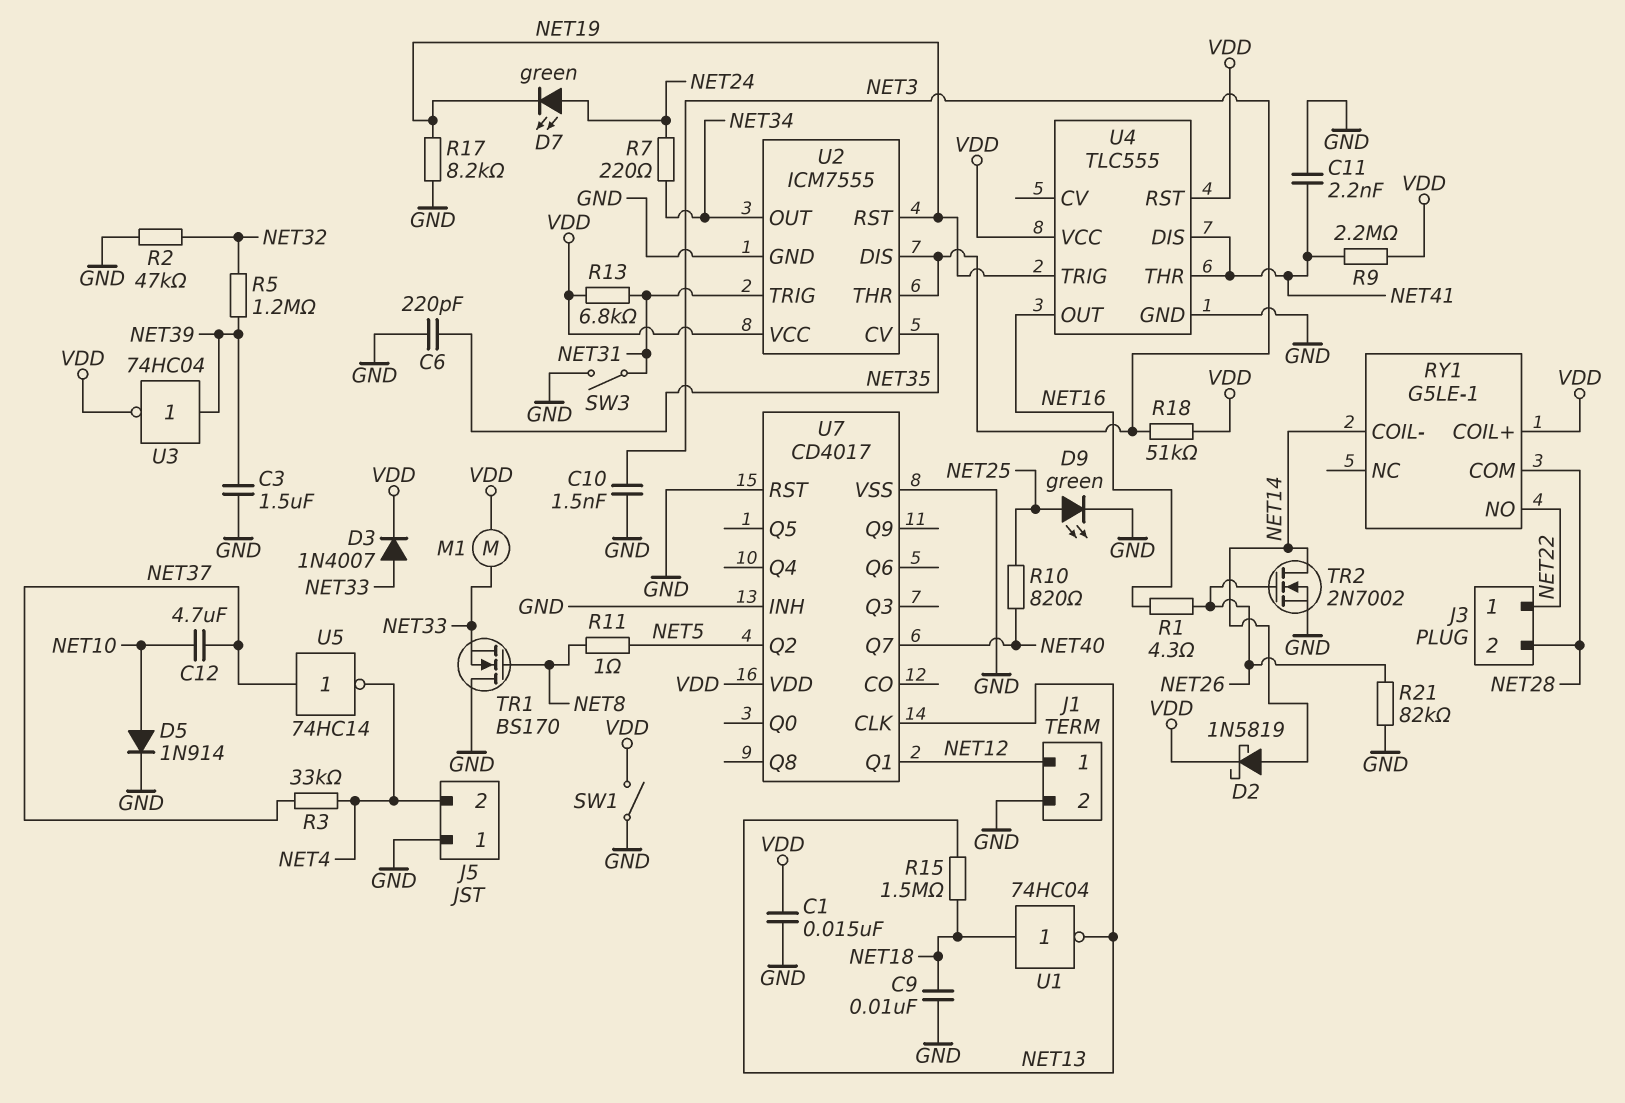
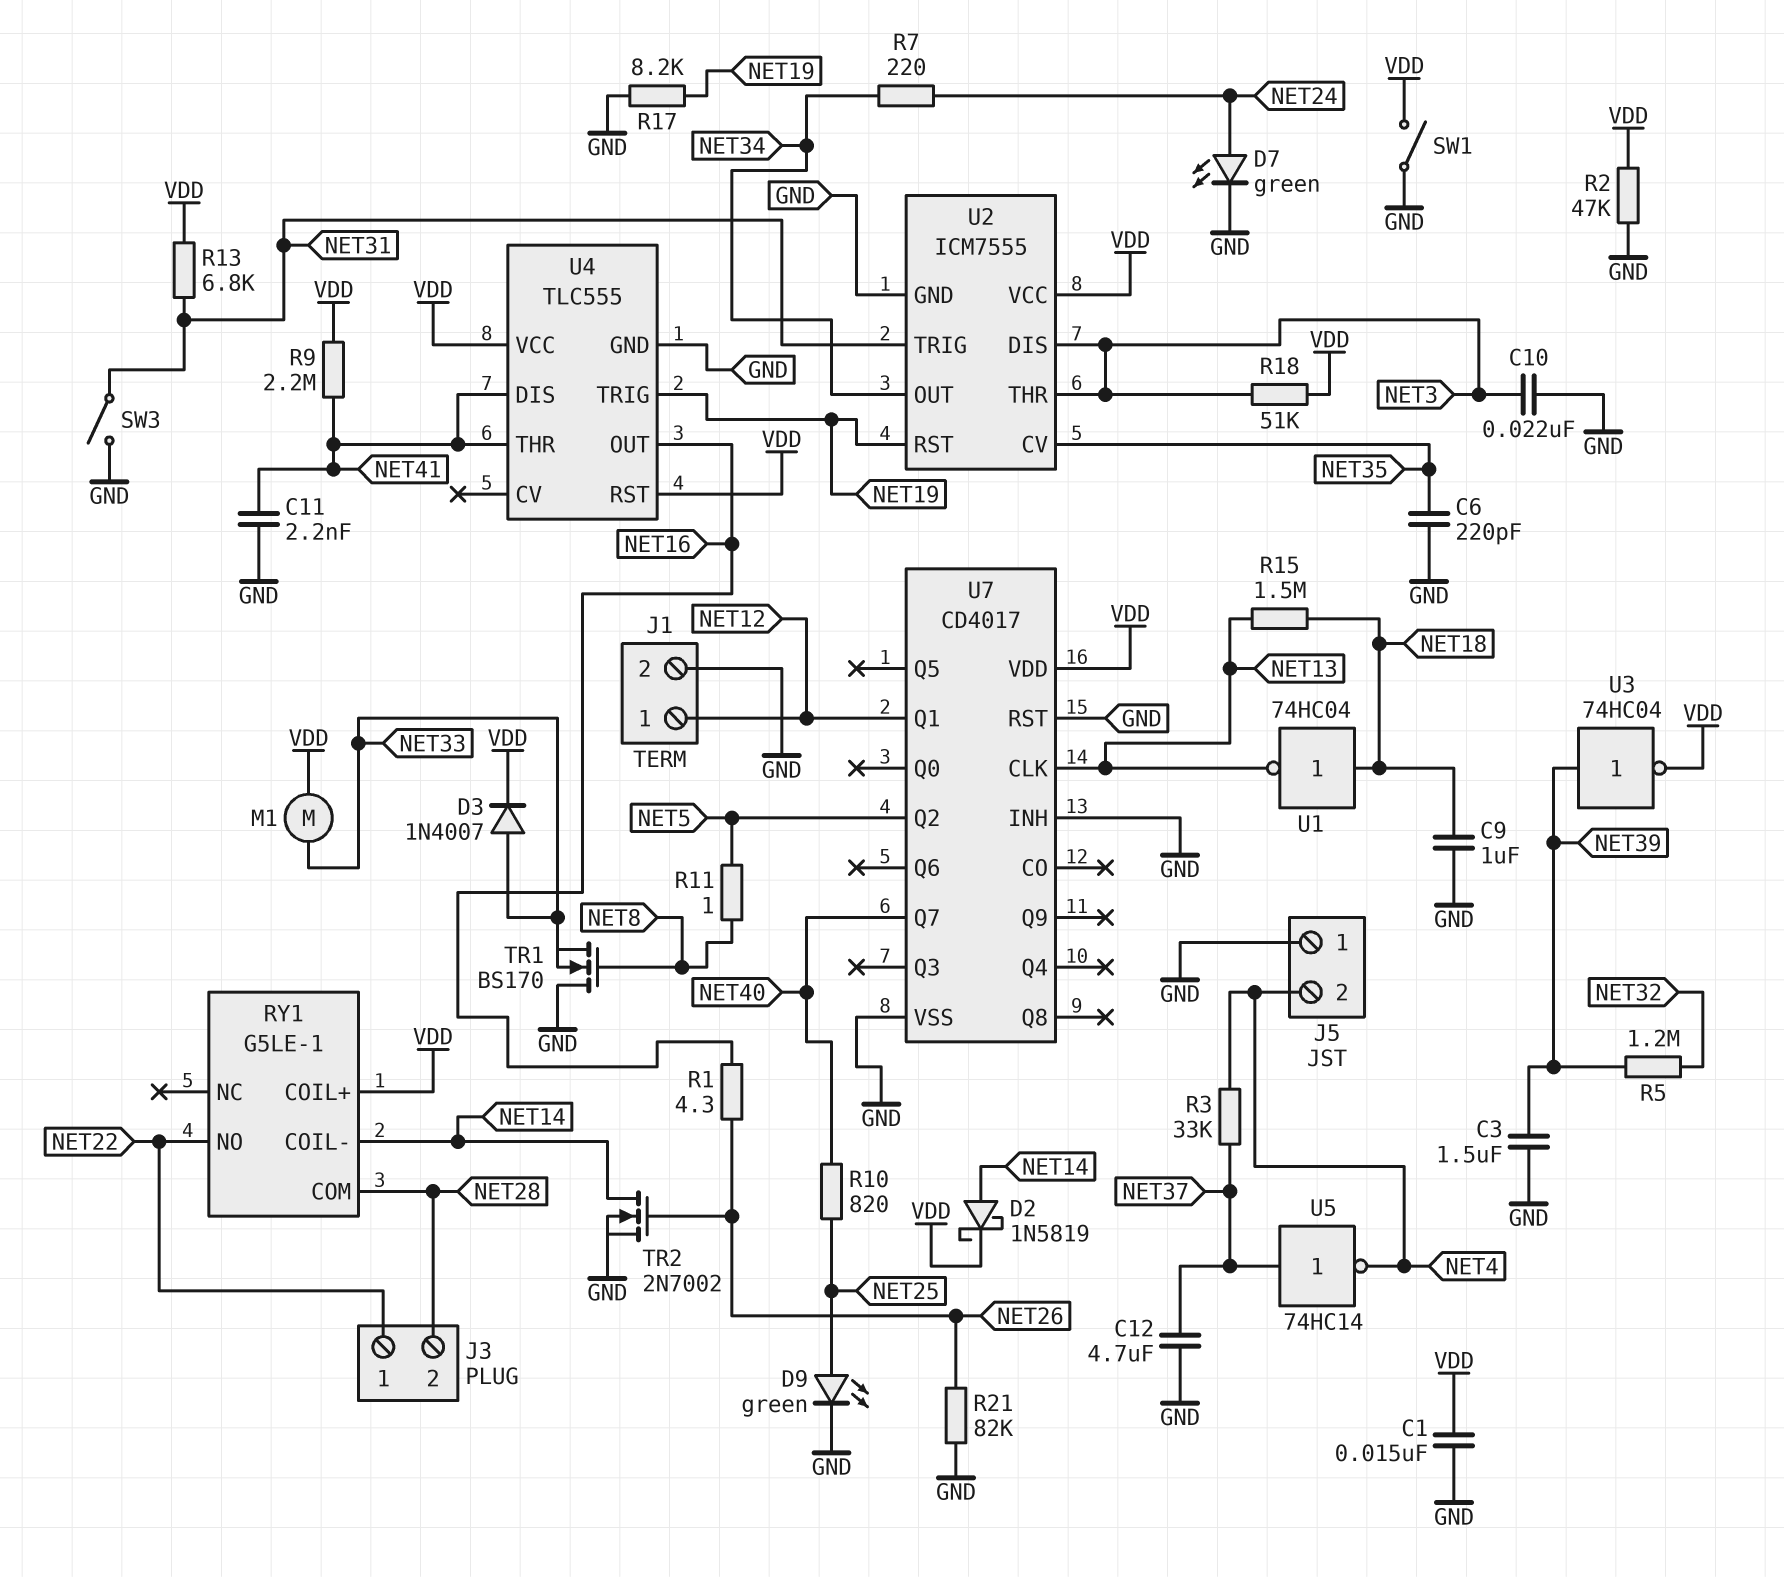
C9: 10nF (GND, NET18) -> 1uF (GND, NET18)
C10: 1.5nF (GND, NET3) -> 22nF (GND, NET3)
C12: 4.7uF (NET10, NET37) -> 4.7uF (GND, NET37)
D5: diode 1N914 (A NET10, K GND) -> none
D7: LED green (A NET24, K NET19) -> LED green (A NET24, K GND)
R2: 47k (GND, NET32) -> 47k (GND, VDD)

